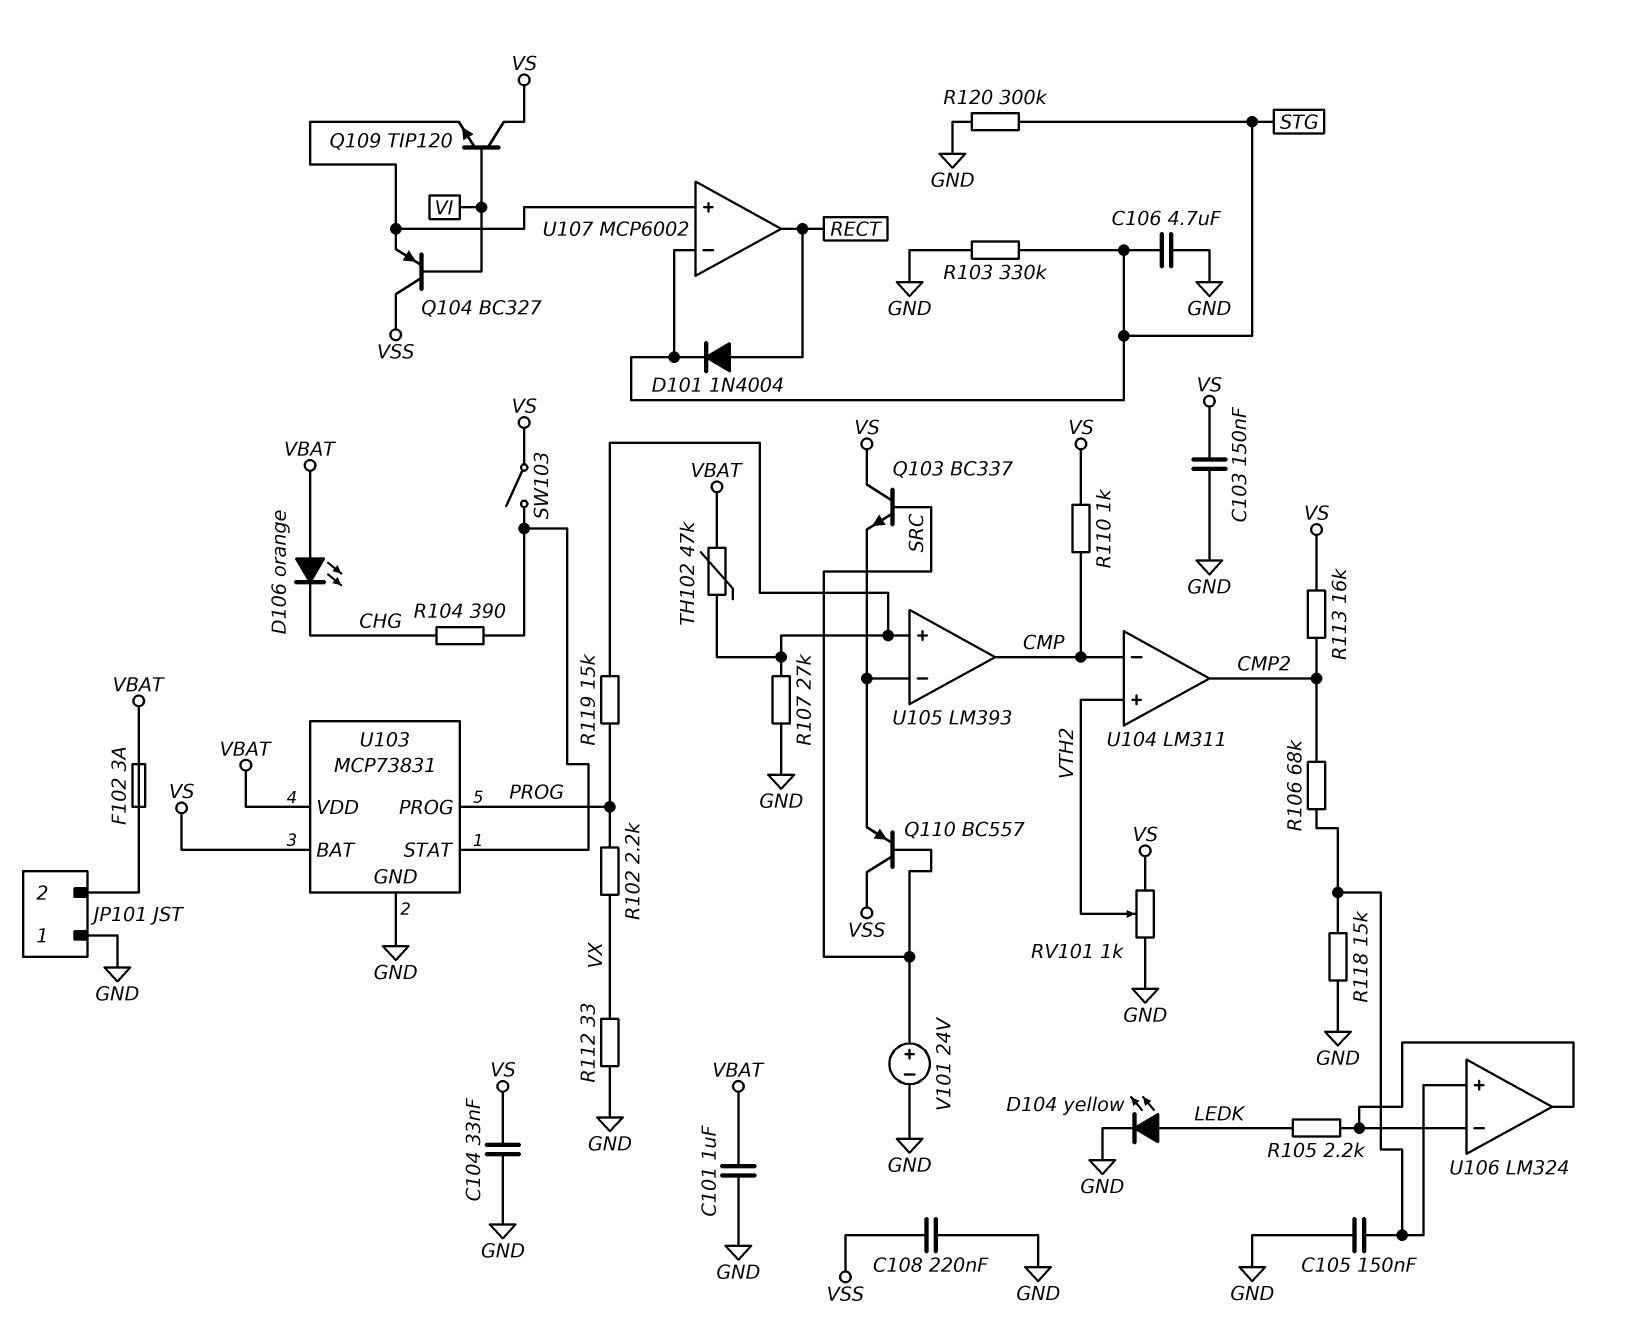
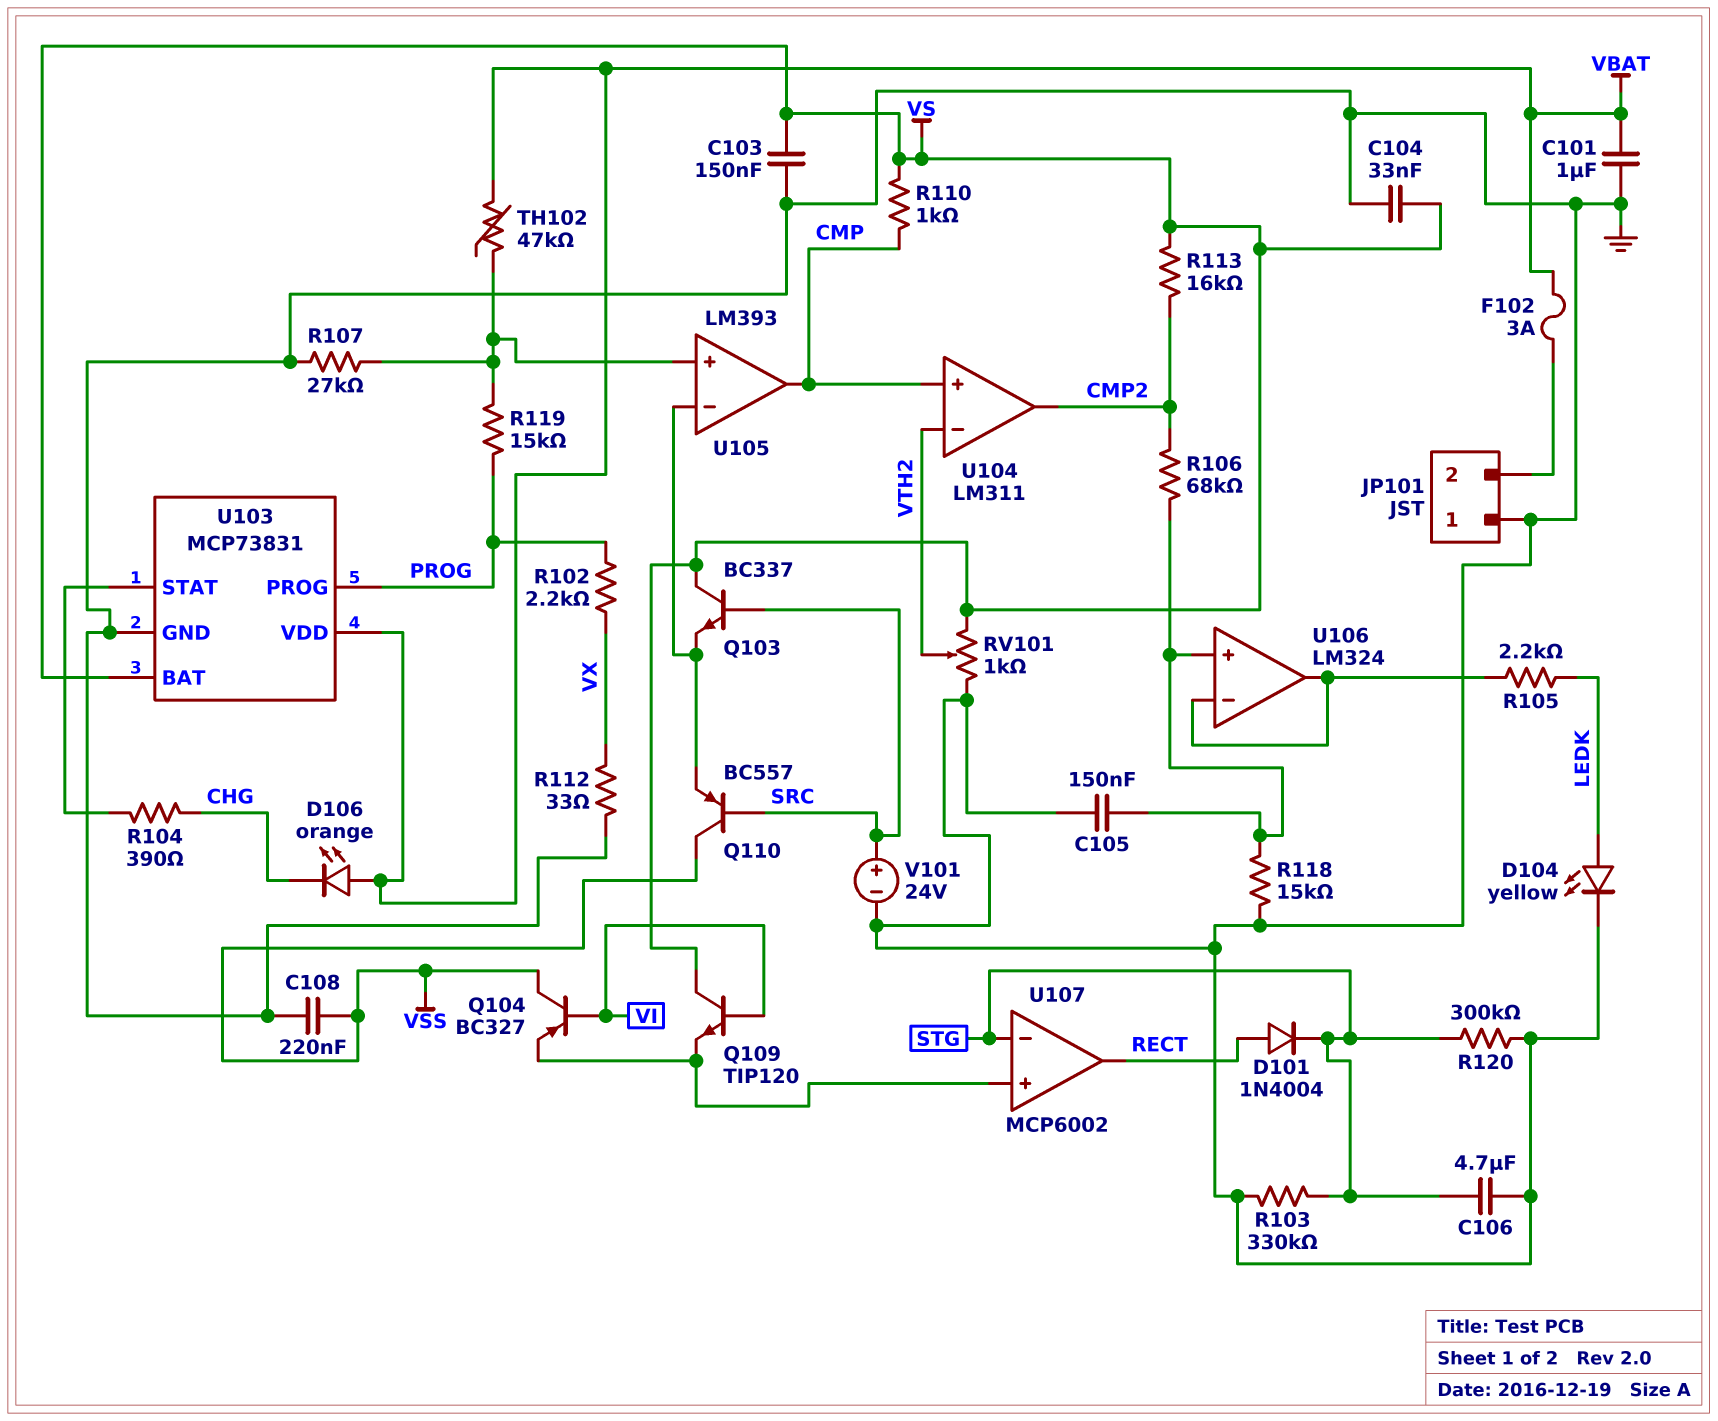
SW103: switch (U103/STAT, VS) -> none
U104 pin in+: VTH2 -> CMP
U104 pin in-: CMP -> VTH2

